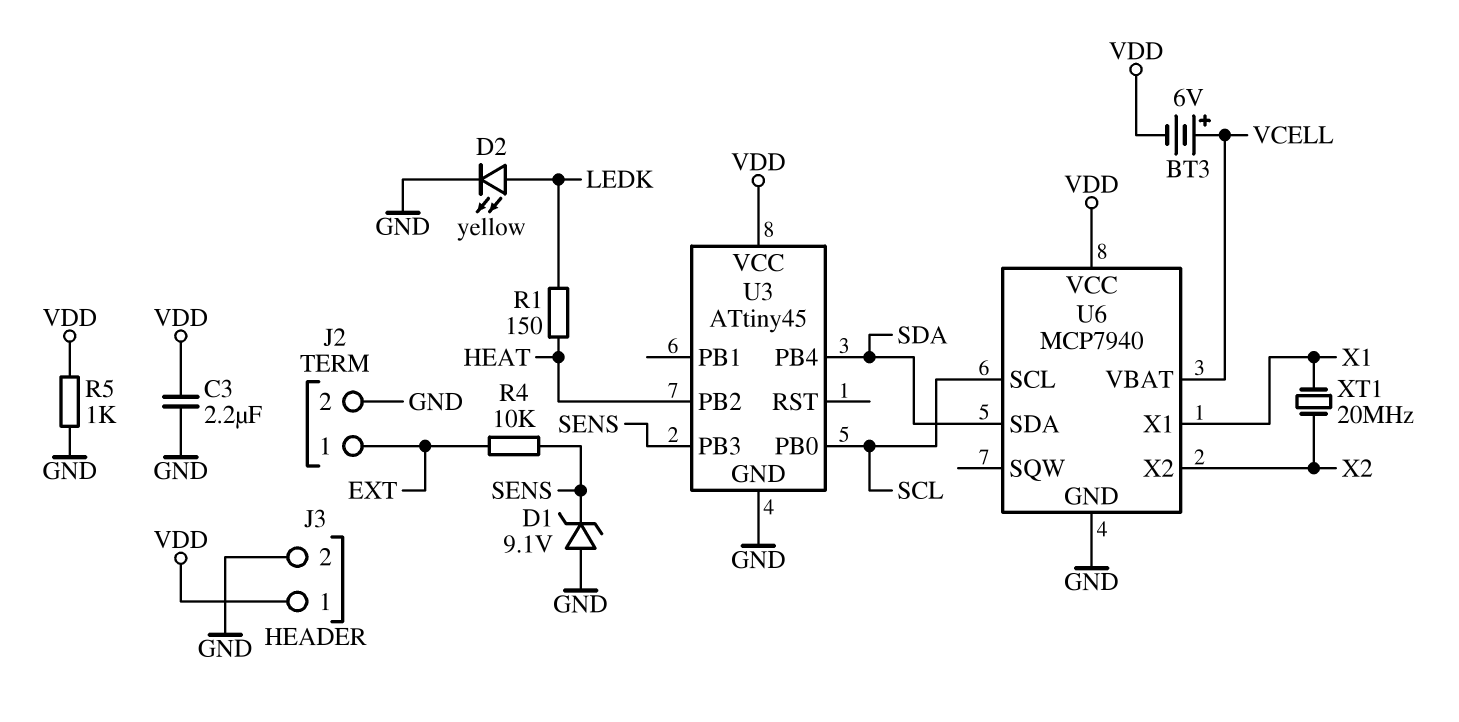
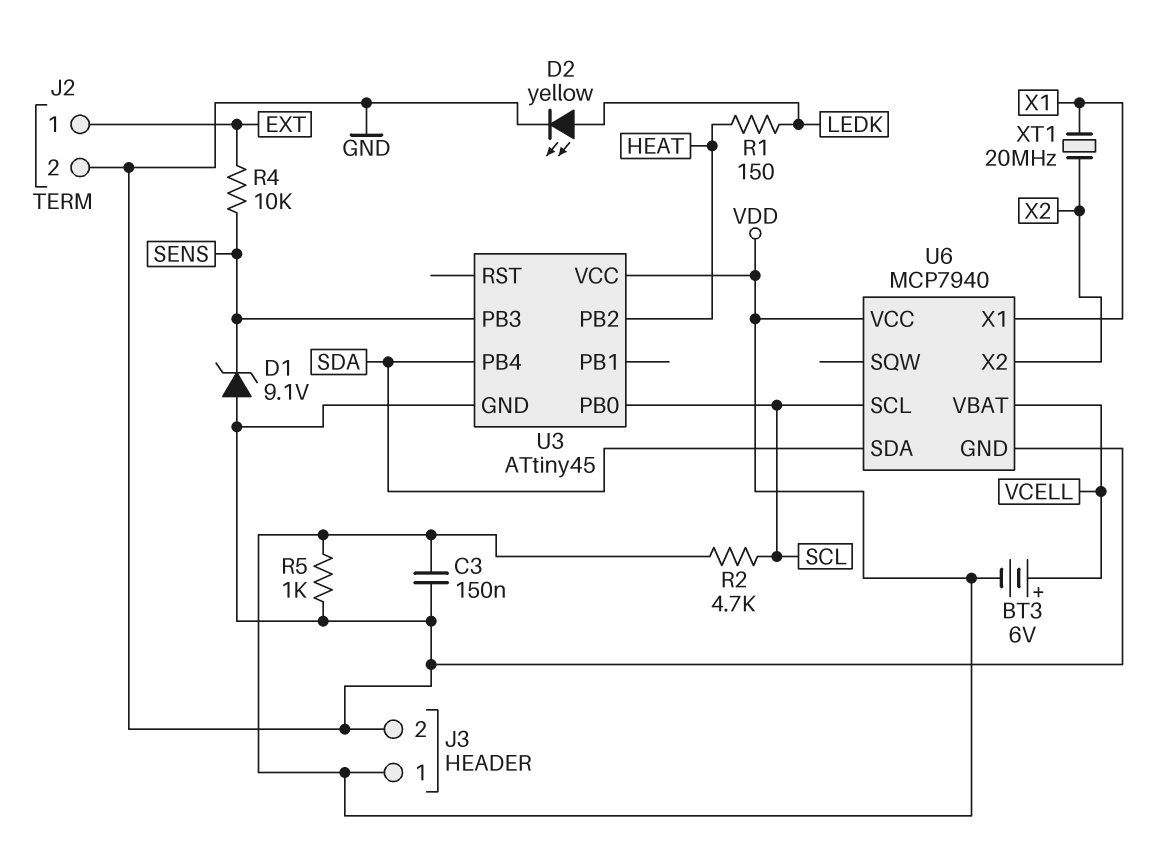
C3: 2.2uF (GND, VDD) -> 150nF (GND, VDD)
R2: none -> 4.7k (SCL, VDD)

